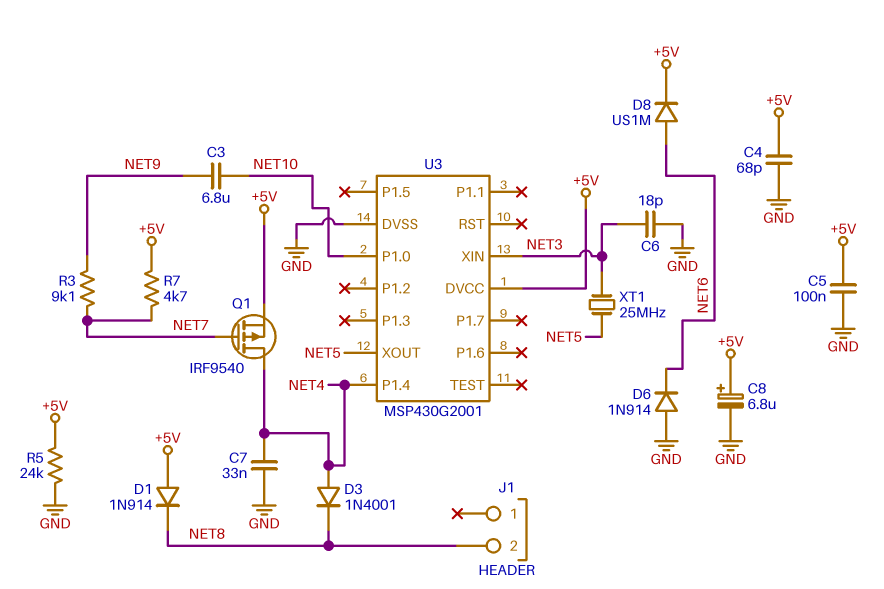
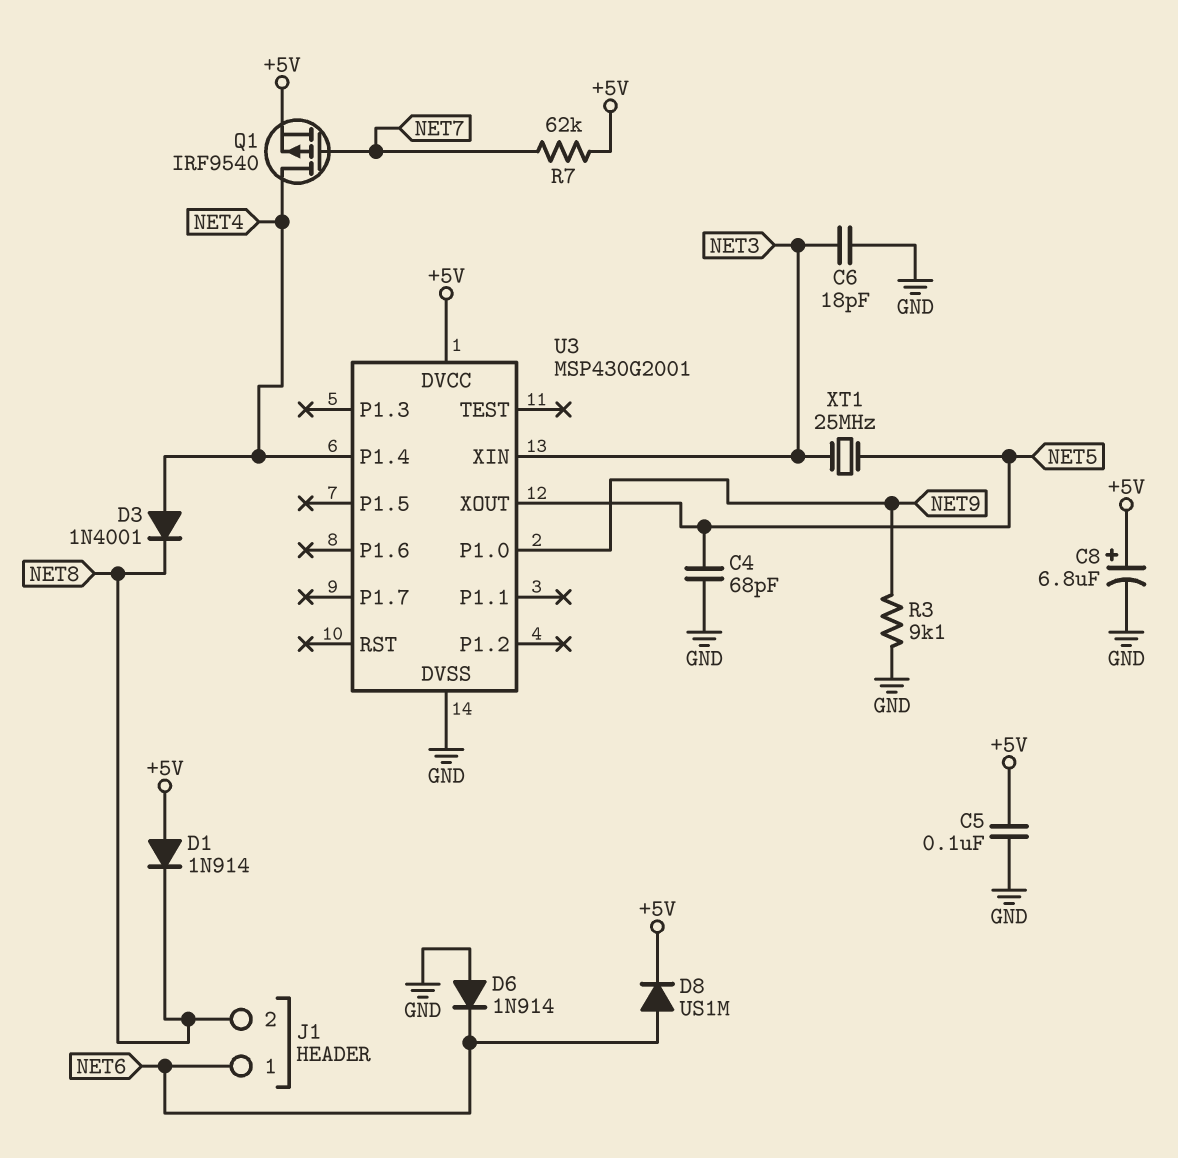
C3: 6.8uF (NET9, NET10) -> none
C4: 68pF (+5V, GND) -> 68pF (GND, NET5)
C7: 33nF (GND, NET4) -> none
J1 pin 1: none -> NET6
R3: 9.1k (NET7, NET9) -> 9.1k (GND, NET9)
R5: 24k (+5V, GND) -> none
R7: 4.7k (+5V, NET7) -> 62k (+5V, NET7)
U3 pin P1.0: NET10 -> NET9

